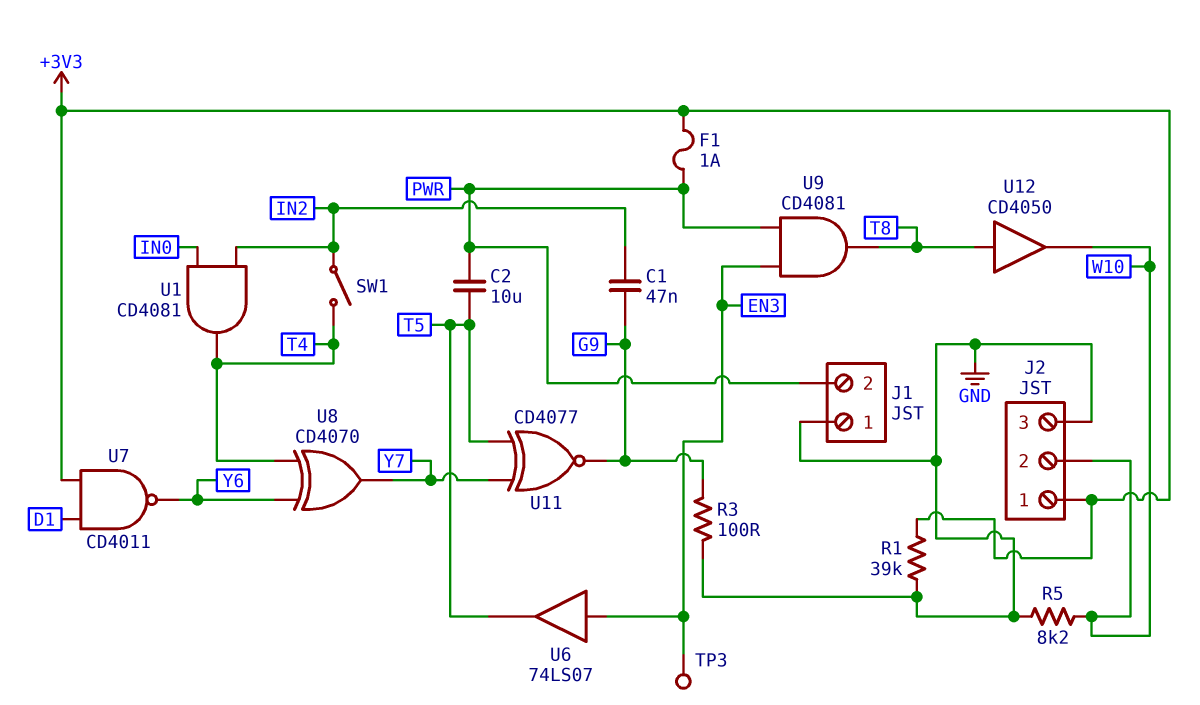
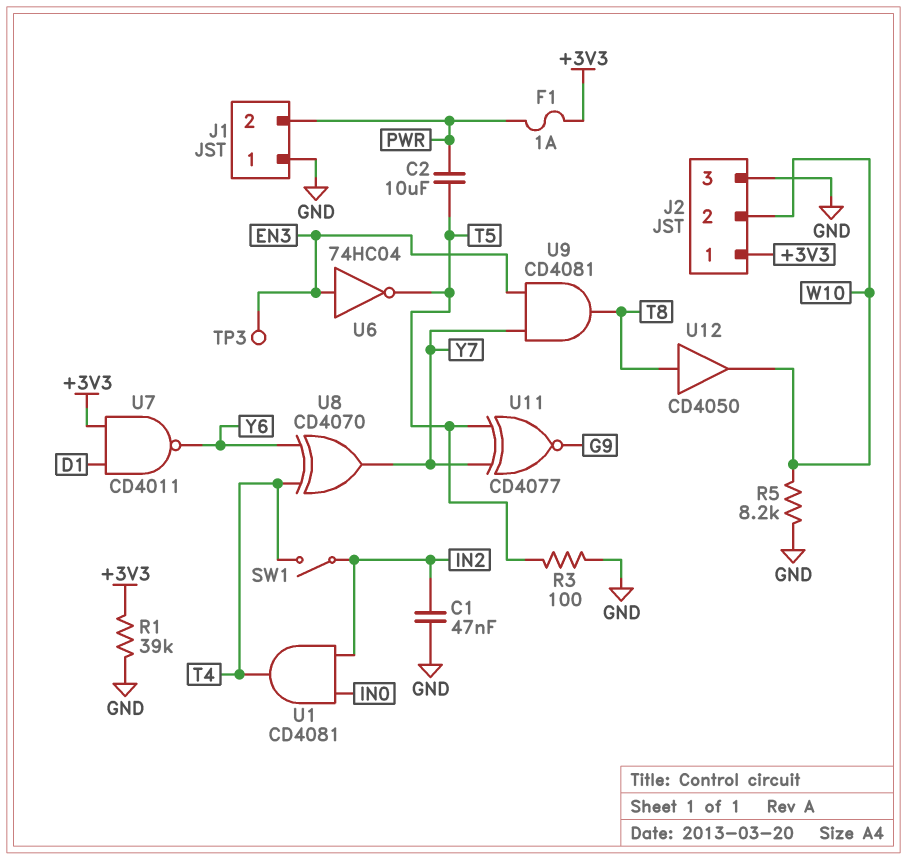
C1: 47nF (G9, IN2) -> 47nF (GND, IN2)
R3: 100 (G9, GND) -> 100 (GND, T5)
U6: buffer 74LS07 (in EN3, out T5) -> NOT 74HC04 (in EN3, out T5)
U9: AND CD4081 (in EN3, in PWR, out T8) -> AND CD4081 (in EN3, in Y7, out T8)

